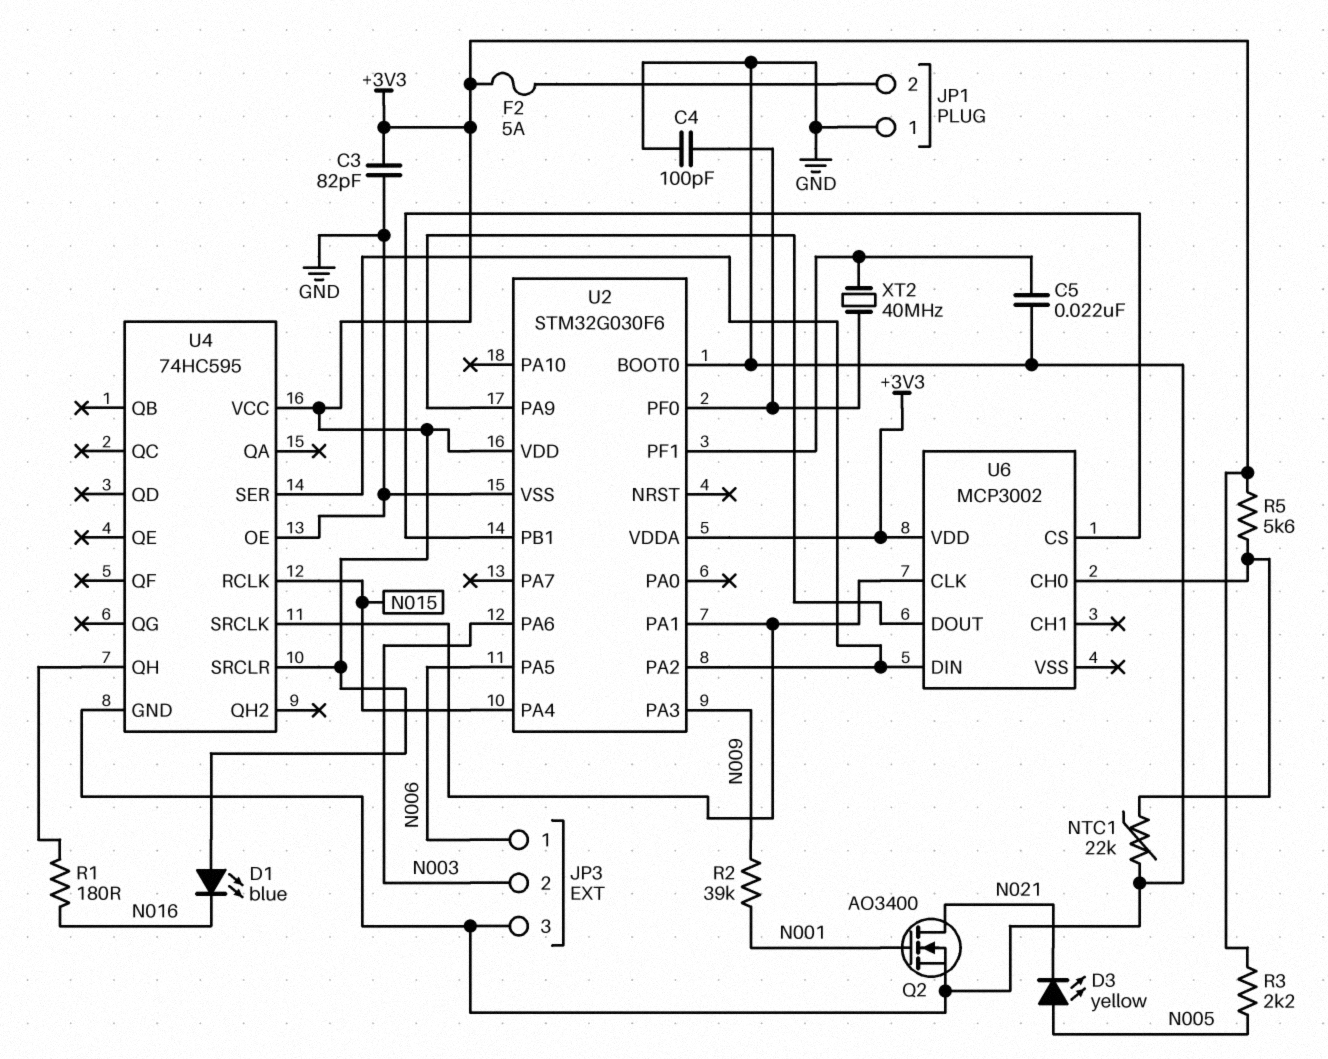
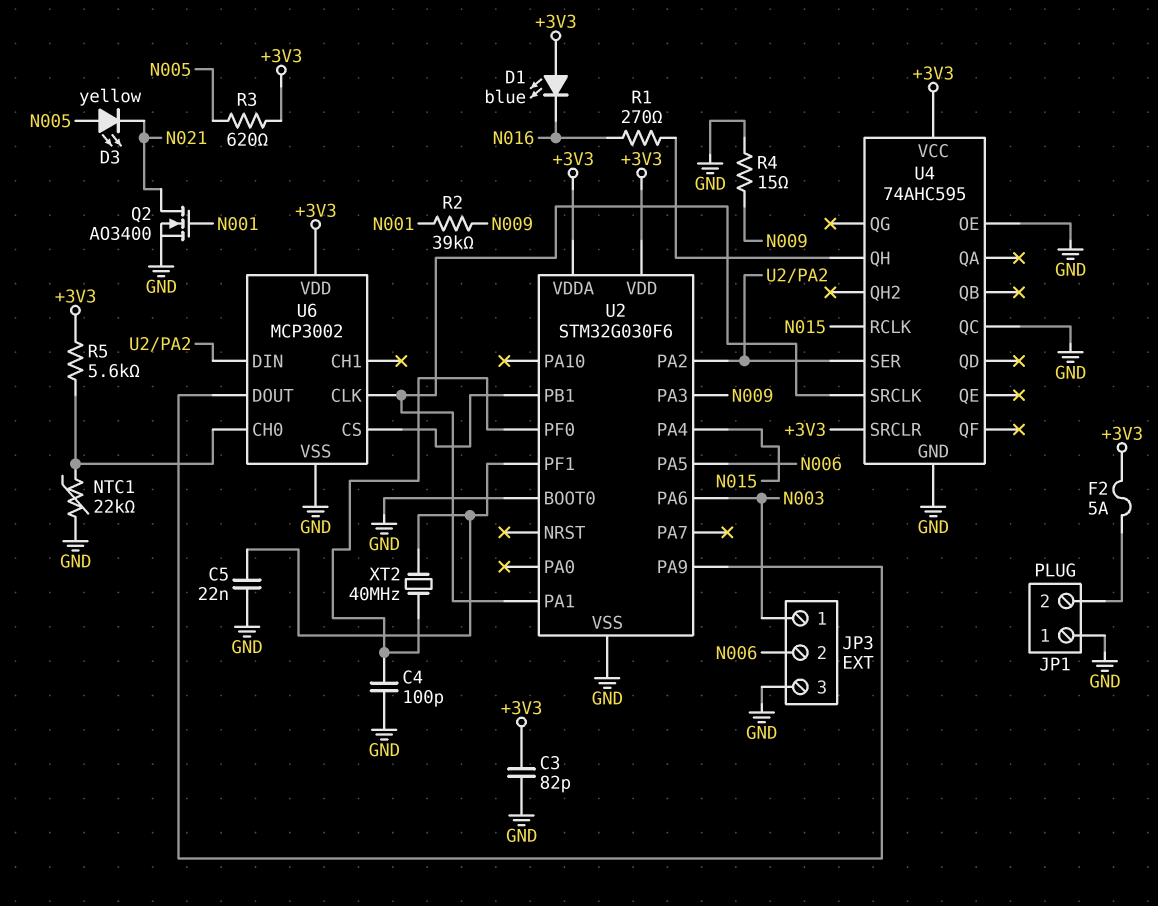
JP3 pin 1: N006 -> N003
JP3 pin 2: N003 -> N006
R1: 180 (N016, U4/QH) -> 270 (N016, U4/QH)
R3: 2.2k (+3V3, N005) -> 620 (+3V3, N005)
R4: none -> 15 (GND, N009)
U4: 74HC595 -> 74AHC595
U4 pin QC: none -> GND
U6 pin VSS: none -> GND

